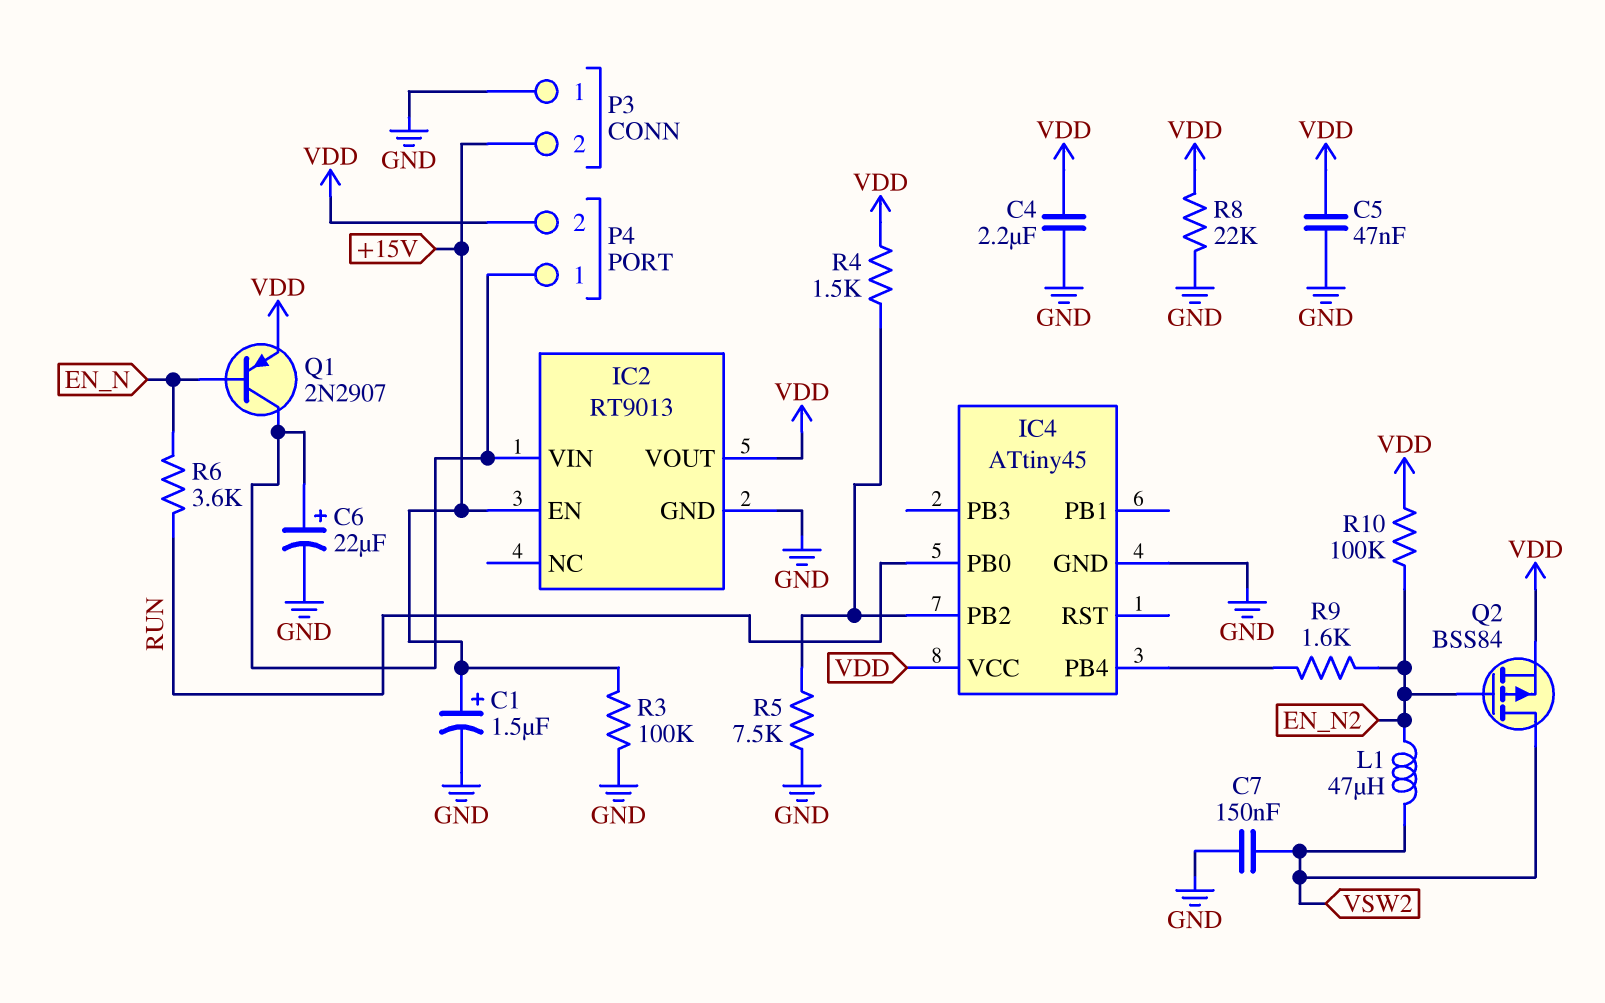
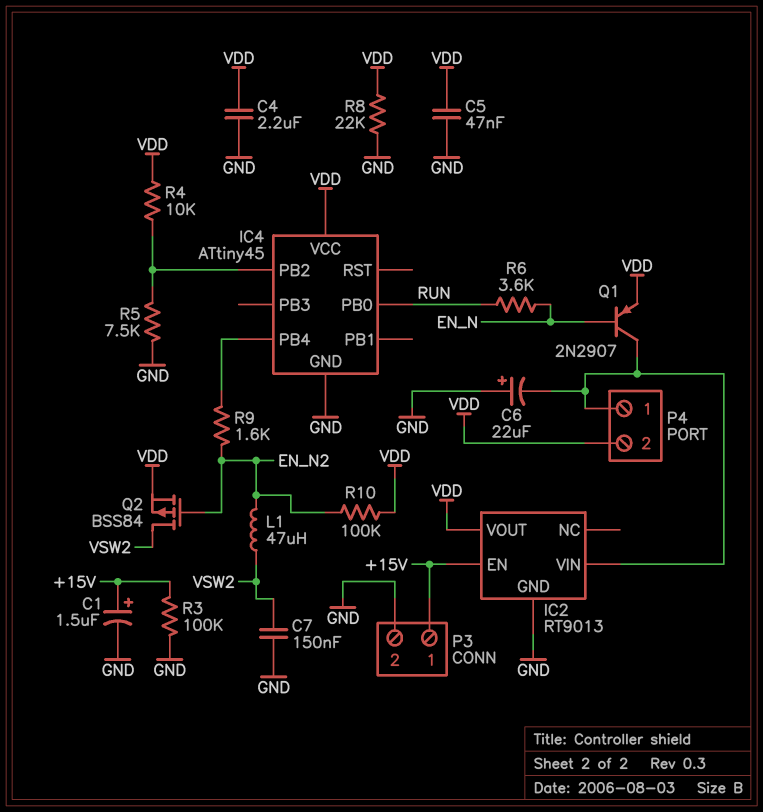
C6: 22uF (plus IC2/VIN, minus GND) -> 22uF (plus GND, minus IC2/VIN)
P3 pin 1: GND -> +15V
P3 pin 2: +15V -> GND
R4: 1.5k (IC4/PB2, VDD) -> 10k (IC4/PB2, VDD)

